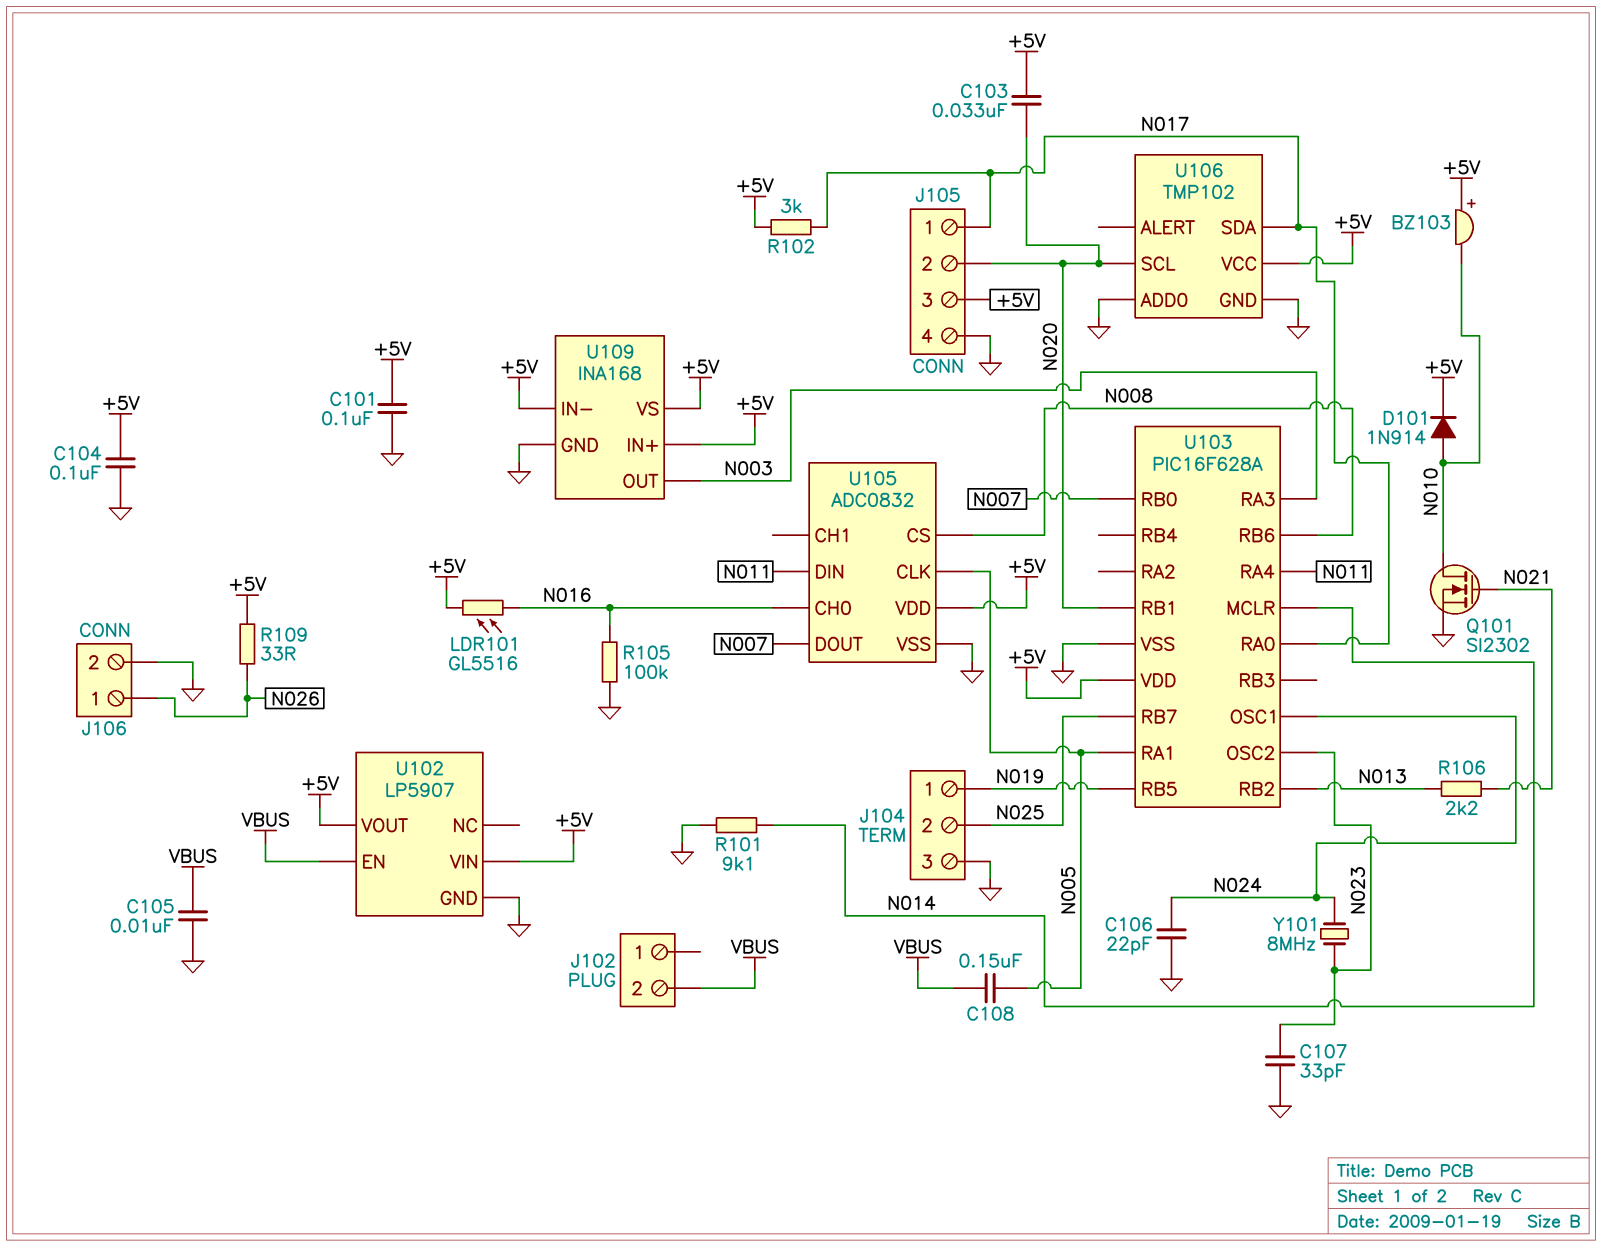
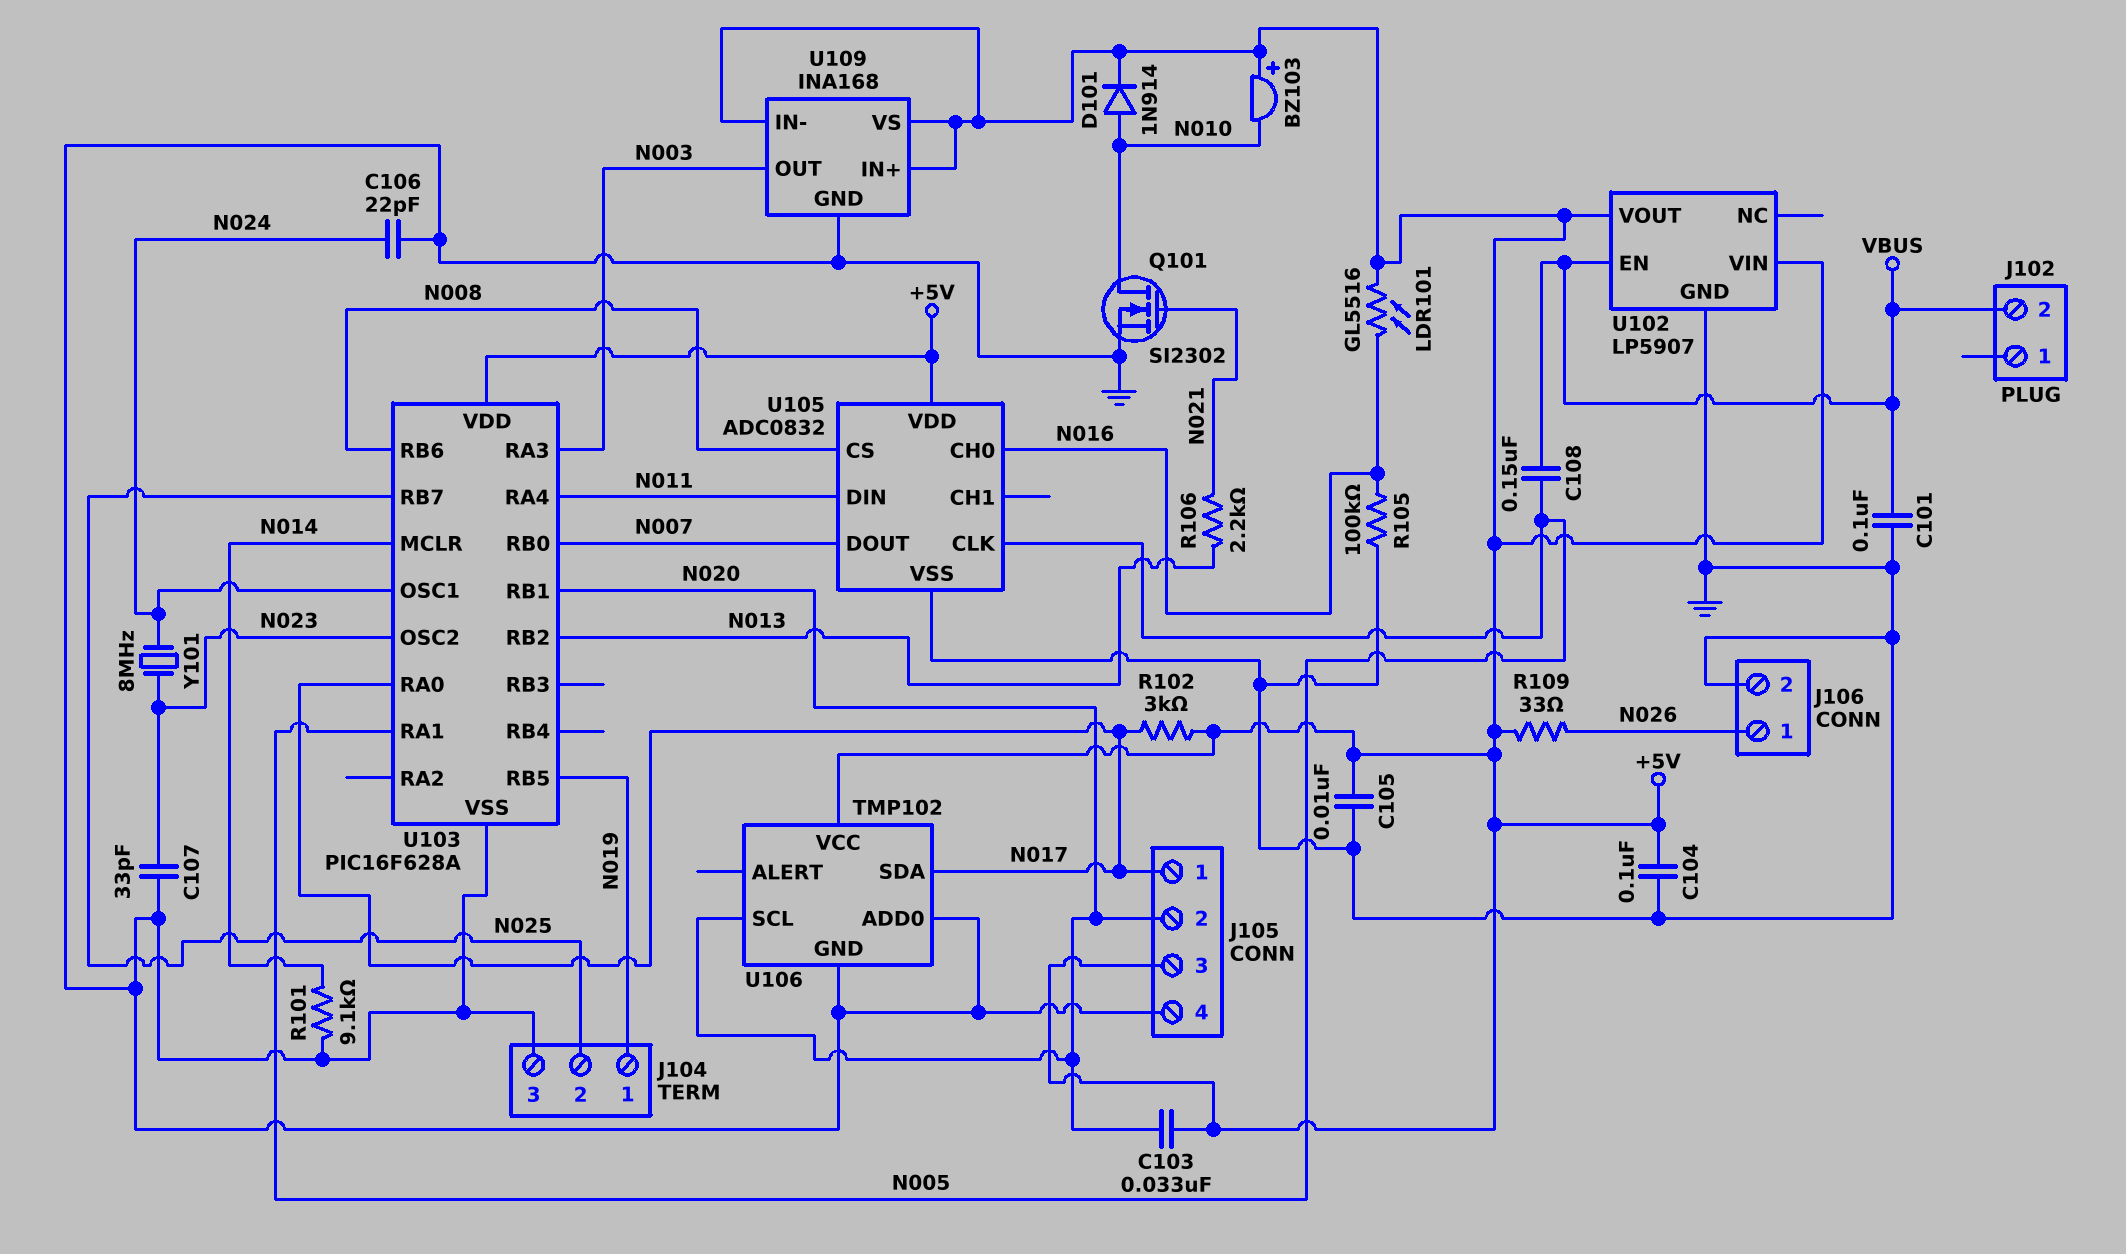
C101: 100nF (+5V, GND) -> 100nF (GND, VBUS)
C105: 10nF (GND, VBUS) -> 10nF (+5V, GND)

